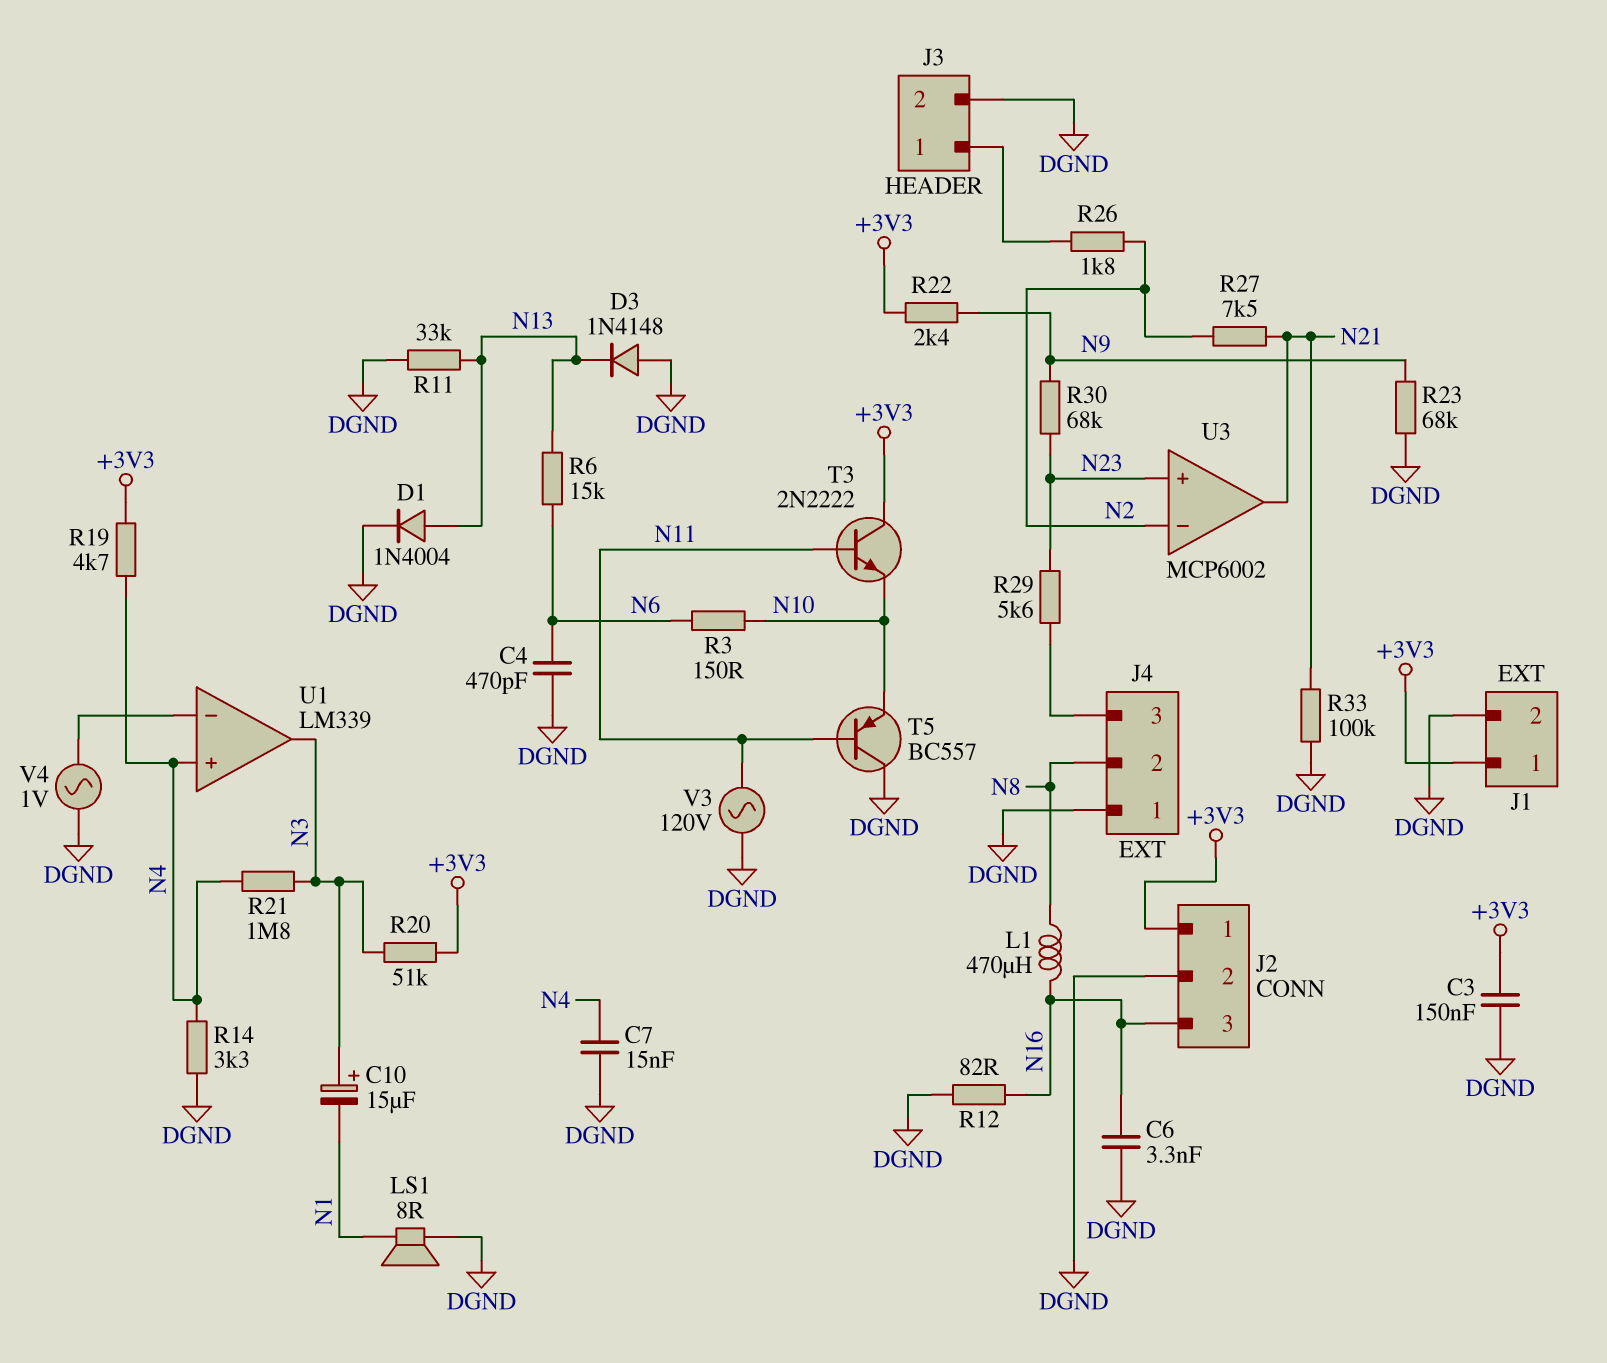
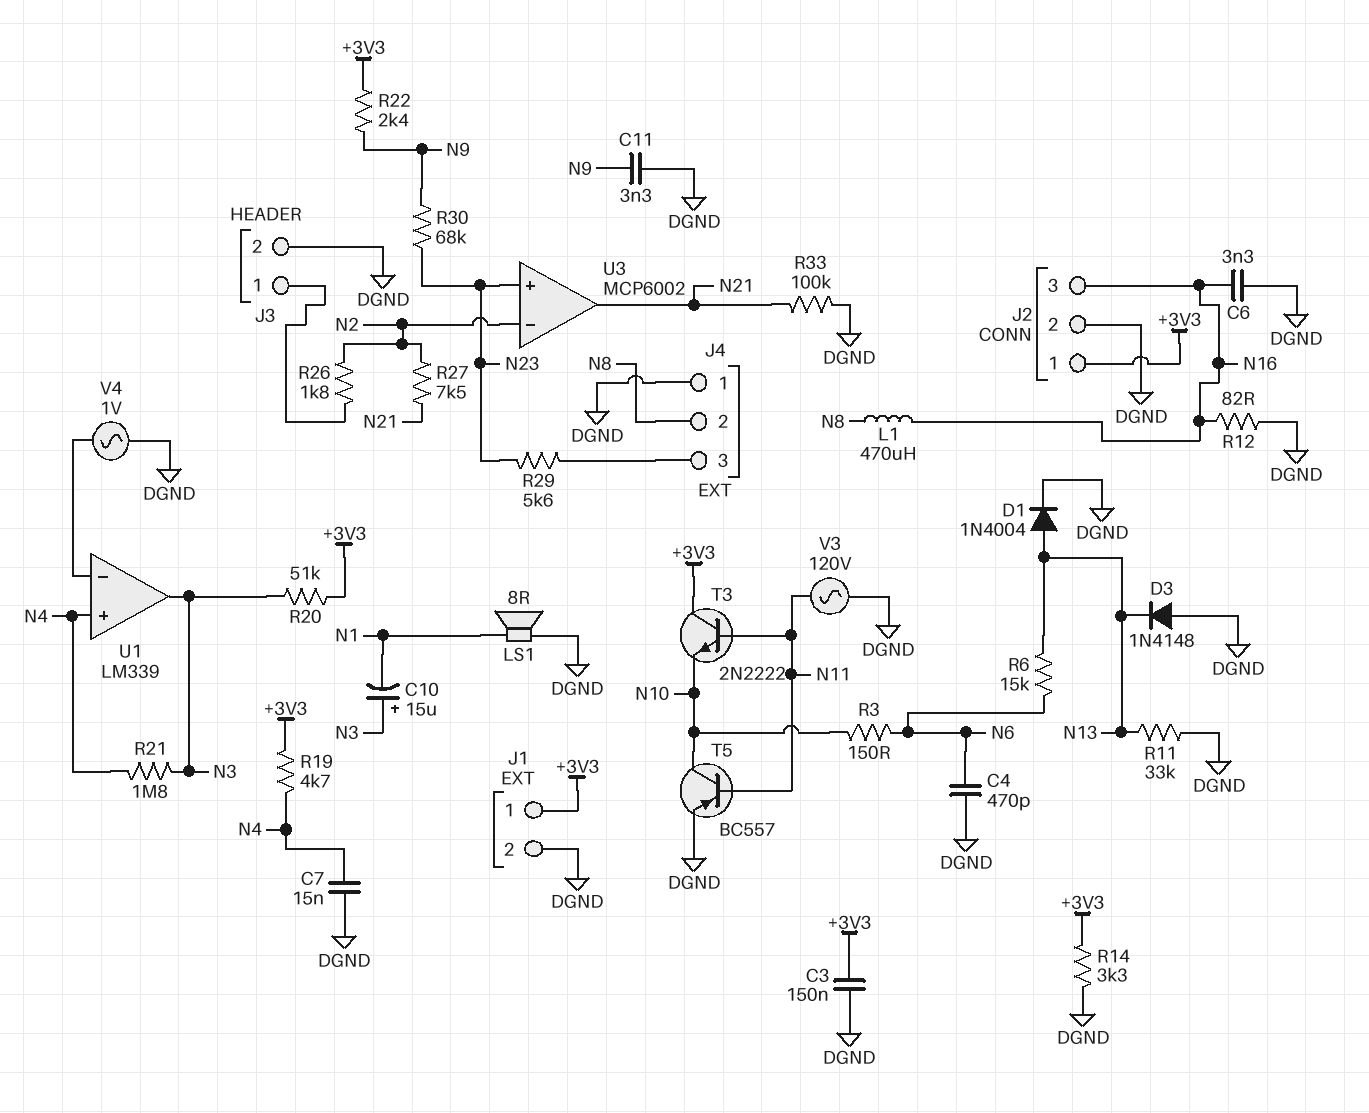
C11: none -> 3.3nF (DGND, N9)
R14: 3.3k (DGND, N4) -> 3.3k (+3V3, DGND)
R23: 68k (DGND, N9) -> none
T5: PNP BC557 (B N11, C DGND, E N10) -> PNP BC557 (B N11, C N10, E DGND)

